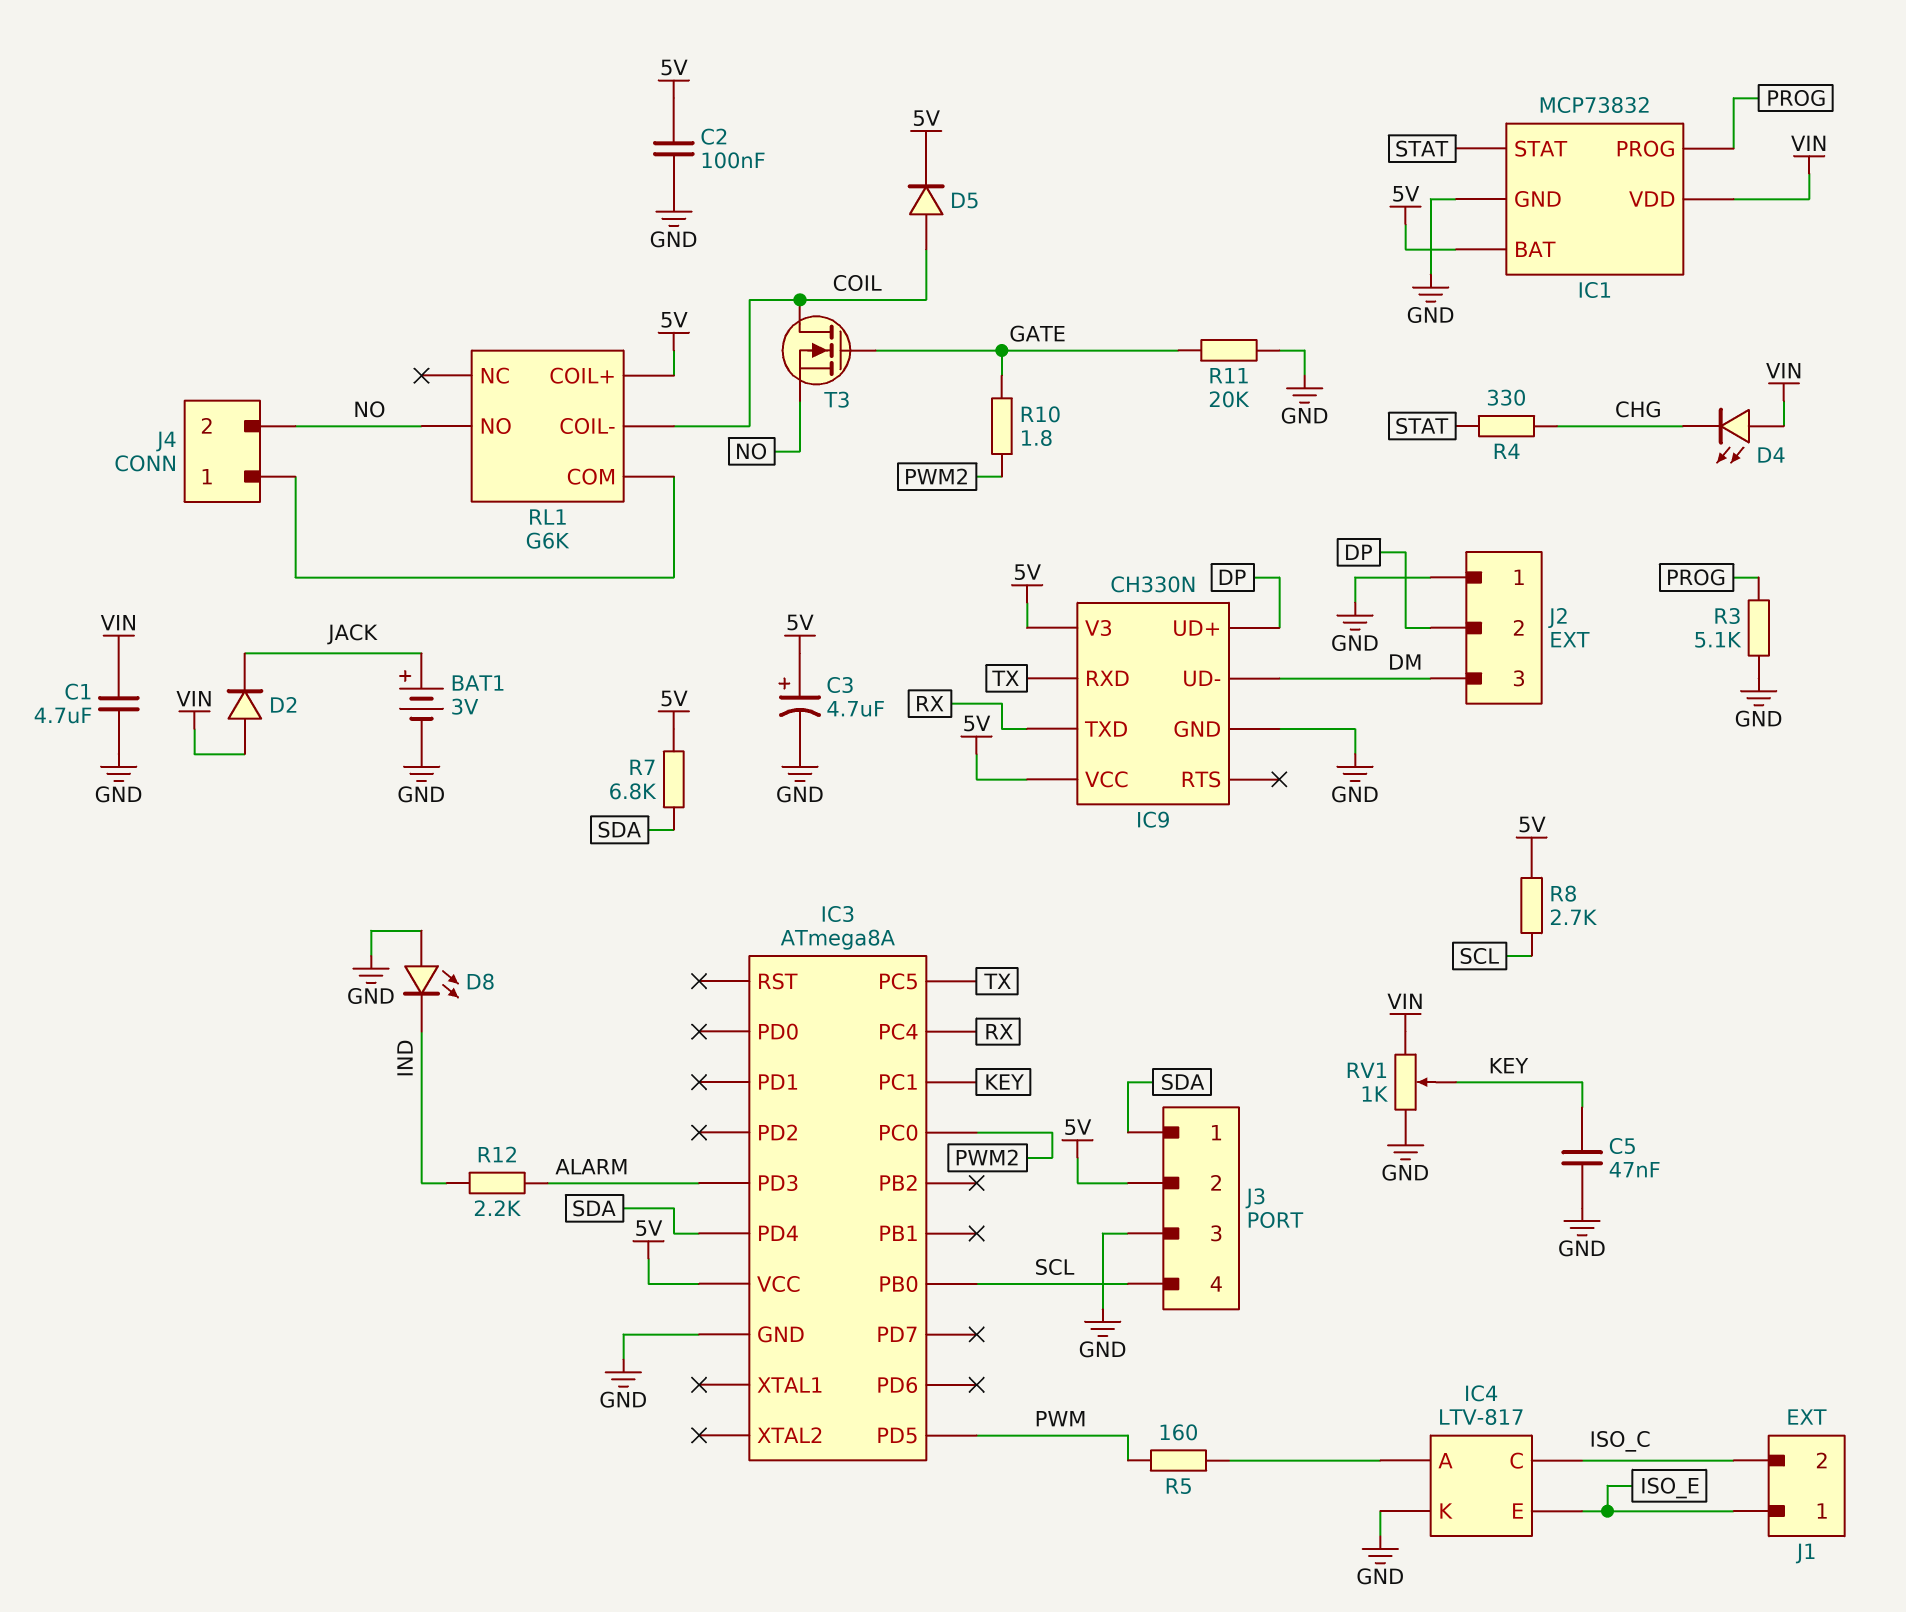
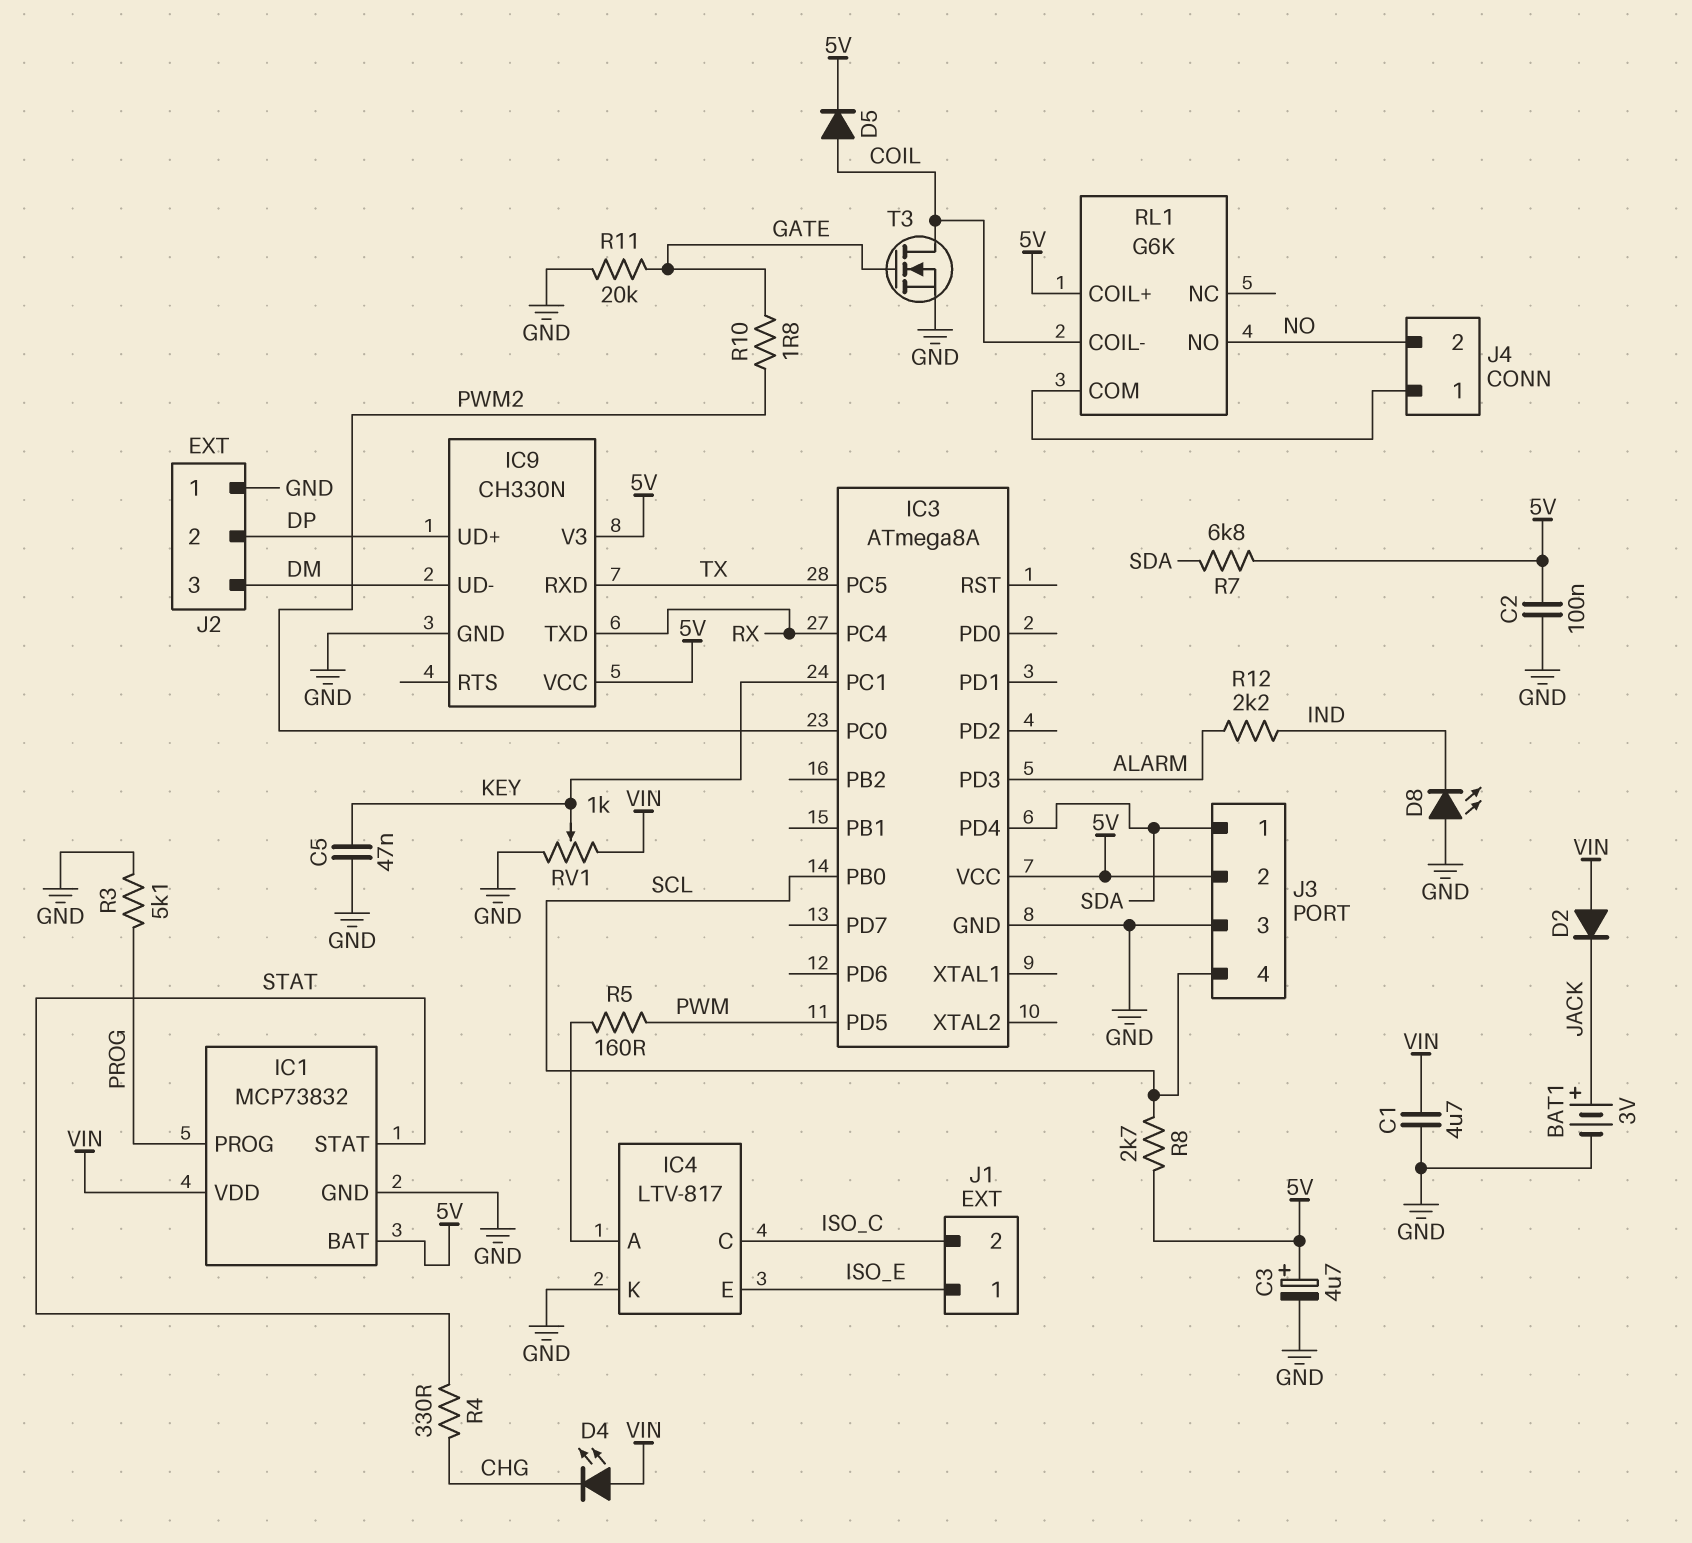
T3: NMOS (G GATE, D COIL, S NO) -> NMOS (G GATE, D COIL, S GND)

